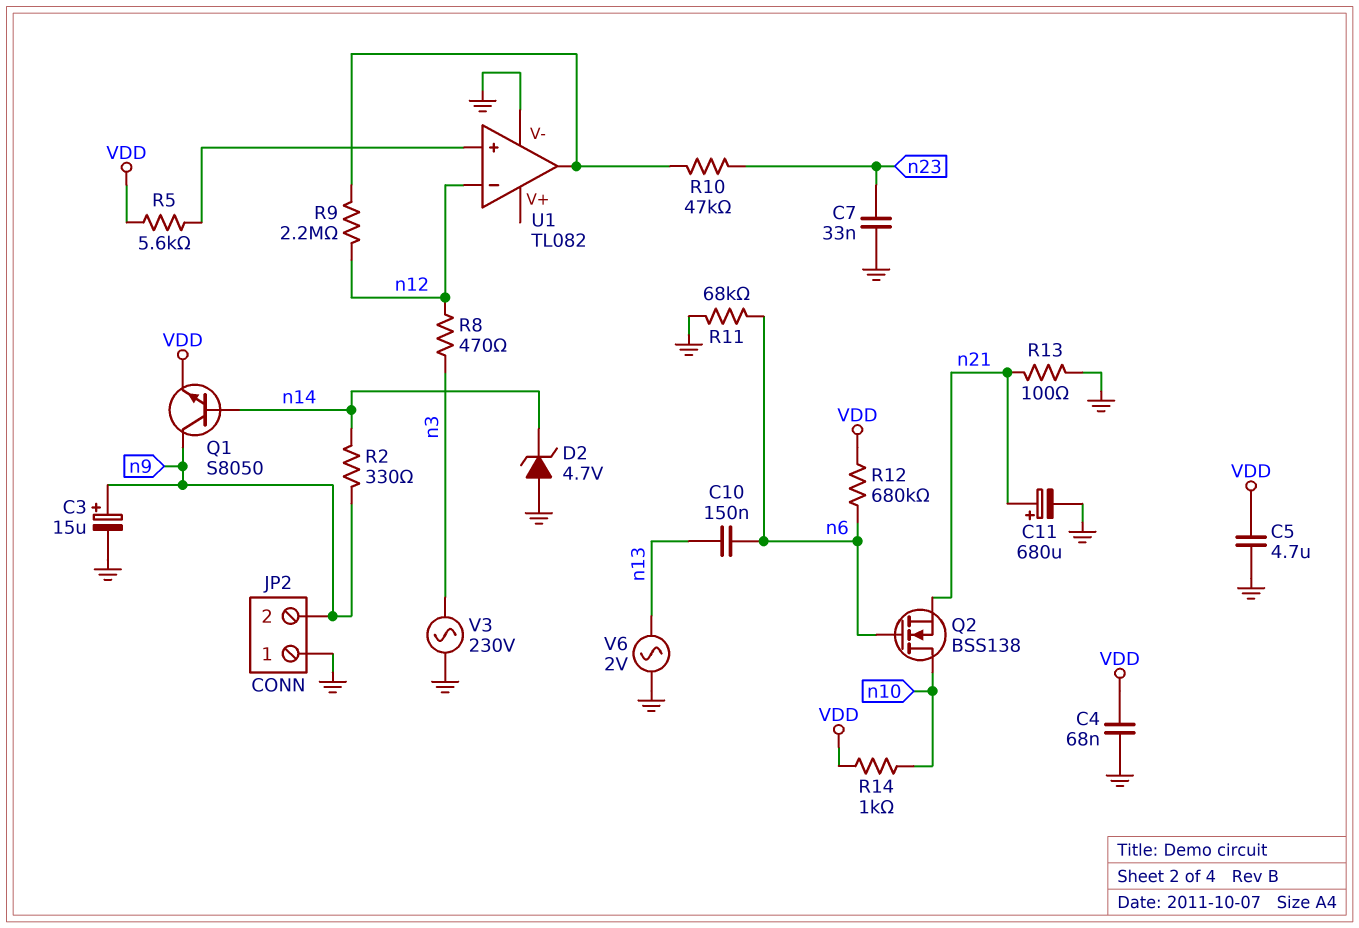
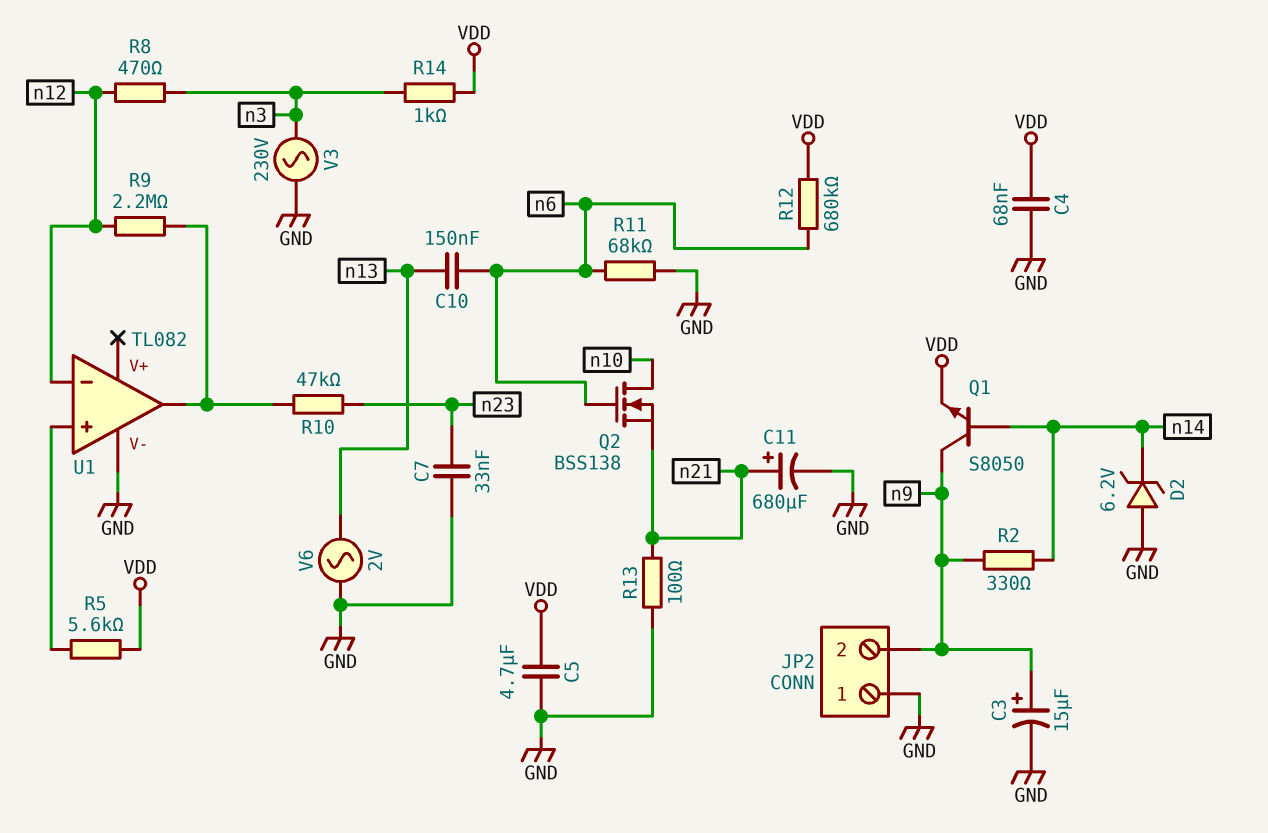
D2: zener 4.7V (A GND, K n14) -> zener 6.2V (A GND, K n14)
R14: 1k (VDD, n10) -> 1k (VDD, n3)

